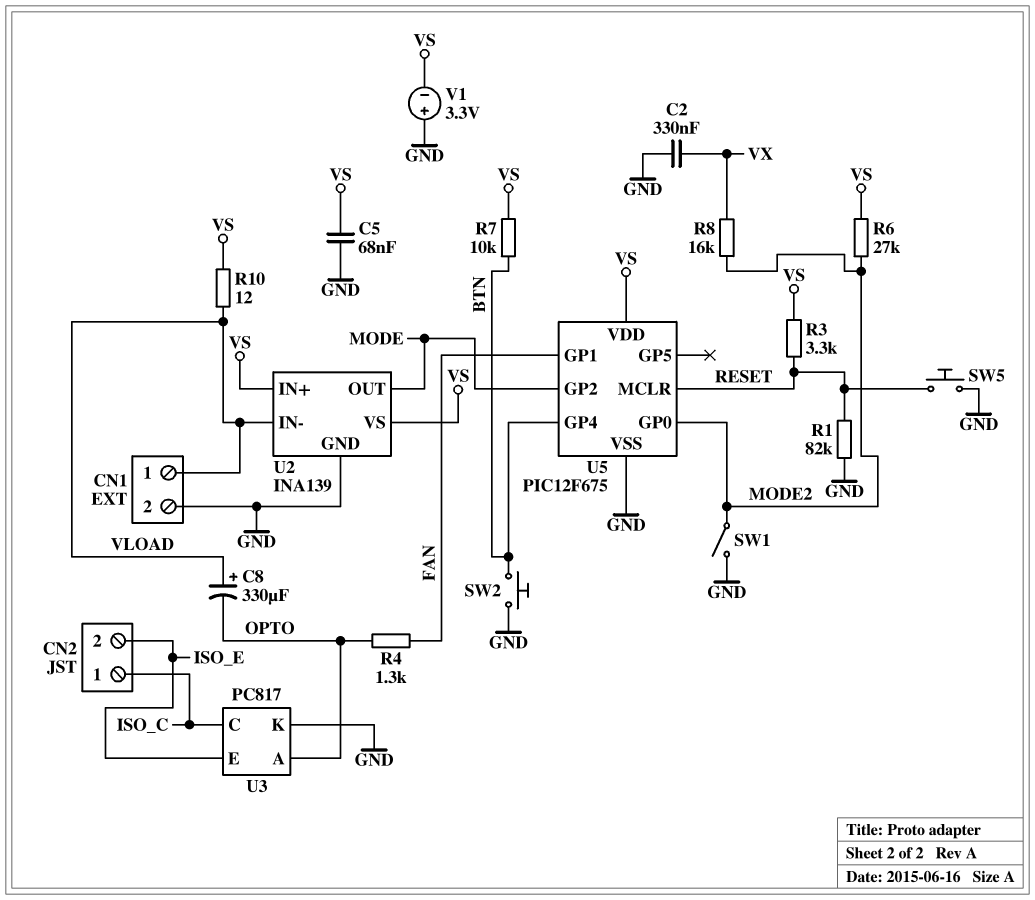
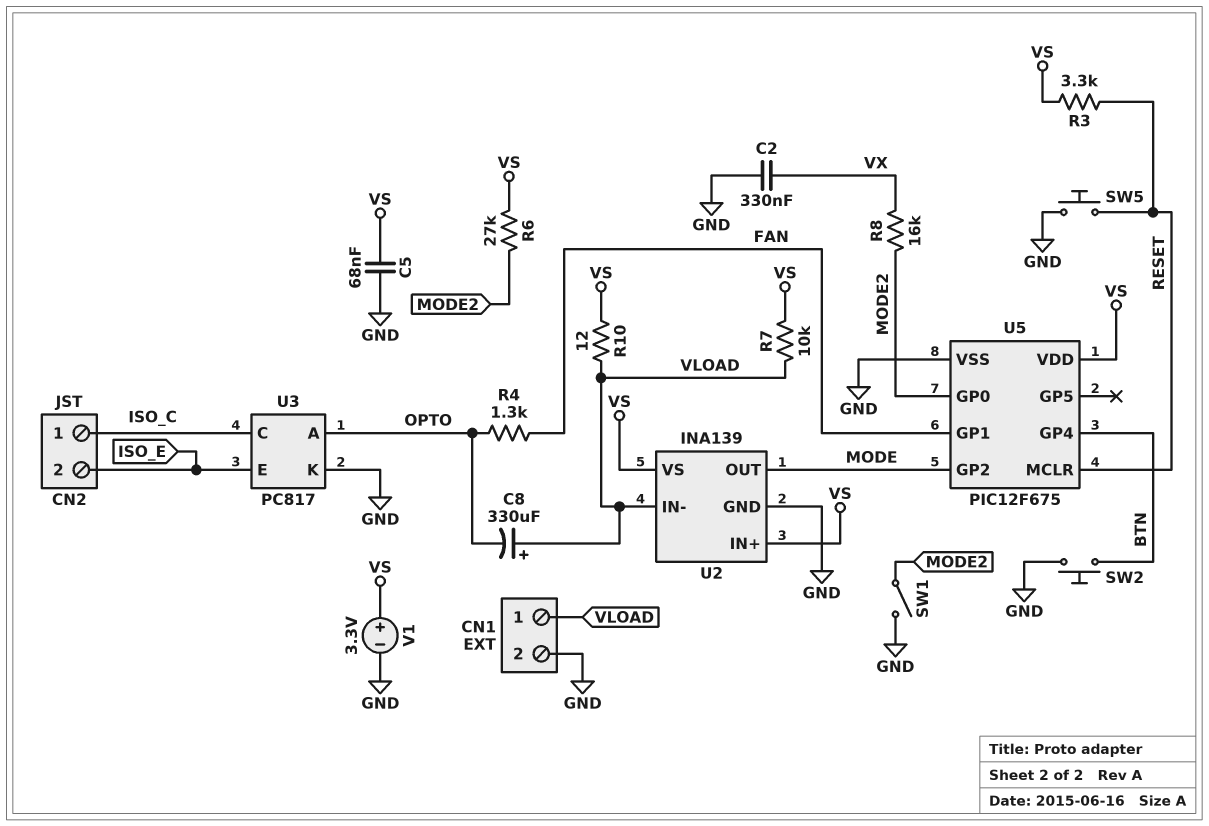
R1: 82k (GND, RESET) -> none
R7: 10k (BTN, VS) -> 10k (VLOAD, VS)
V1: 3.3V (plus GND, minus VS) -> 3.3V (plus VS, minus GND)

